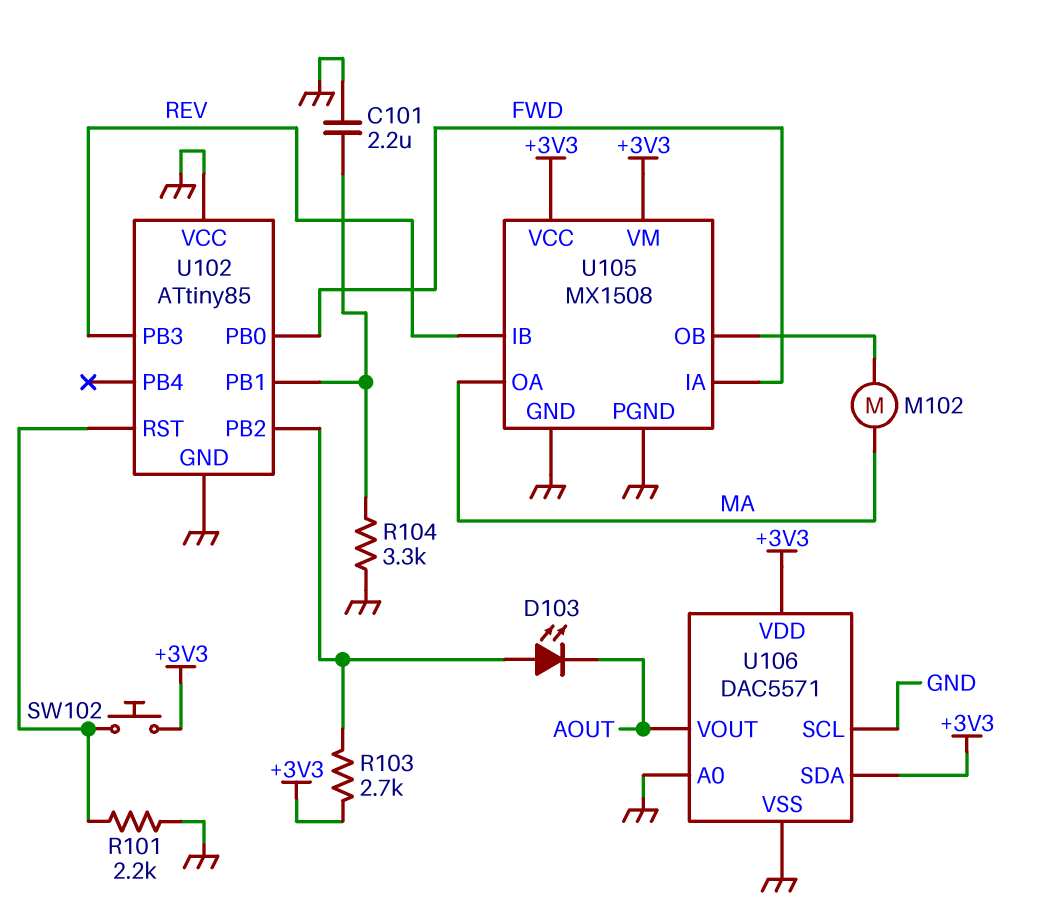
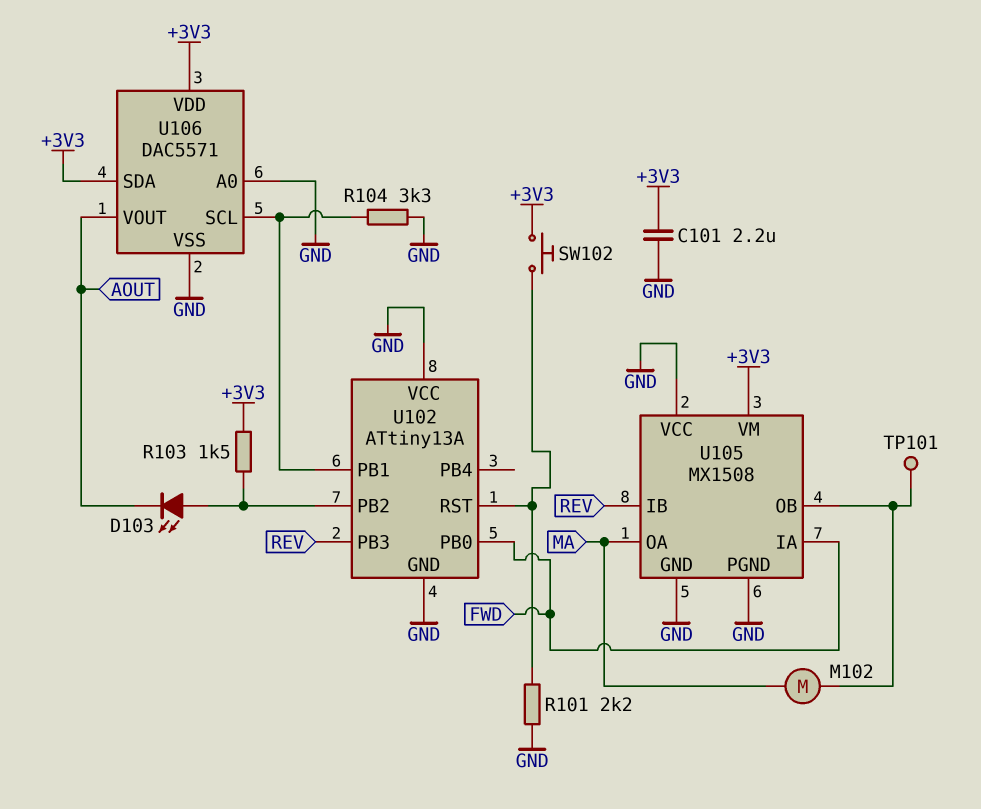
C101: 2.2uF (GND, U102/PB1) -> 2.2uF (+3V3, GND)
R103: 2.7k (+3V3, U102/PB2) -> 1.5k (+3V3, U102/PB2)
TP101: none -> test point (U105/OB)
U102: ATtiny85 -> ATtiny13A
U105 pin VCC: +3V3 -> GND
U106 pin SCL: GND -> U102/PB1

